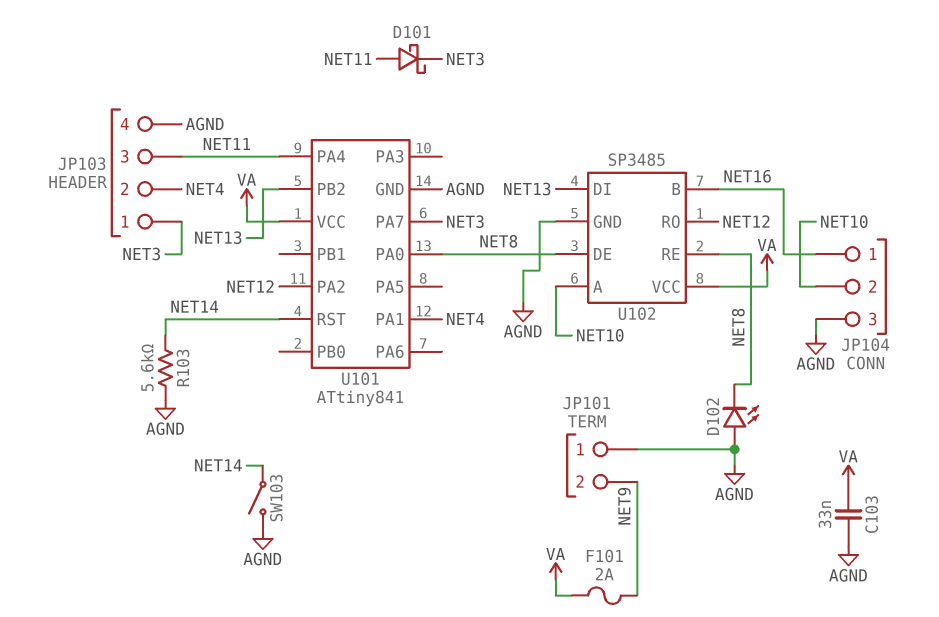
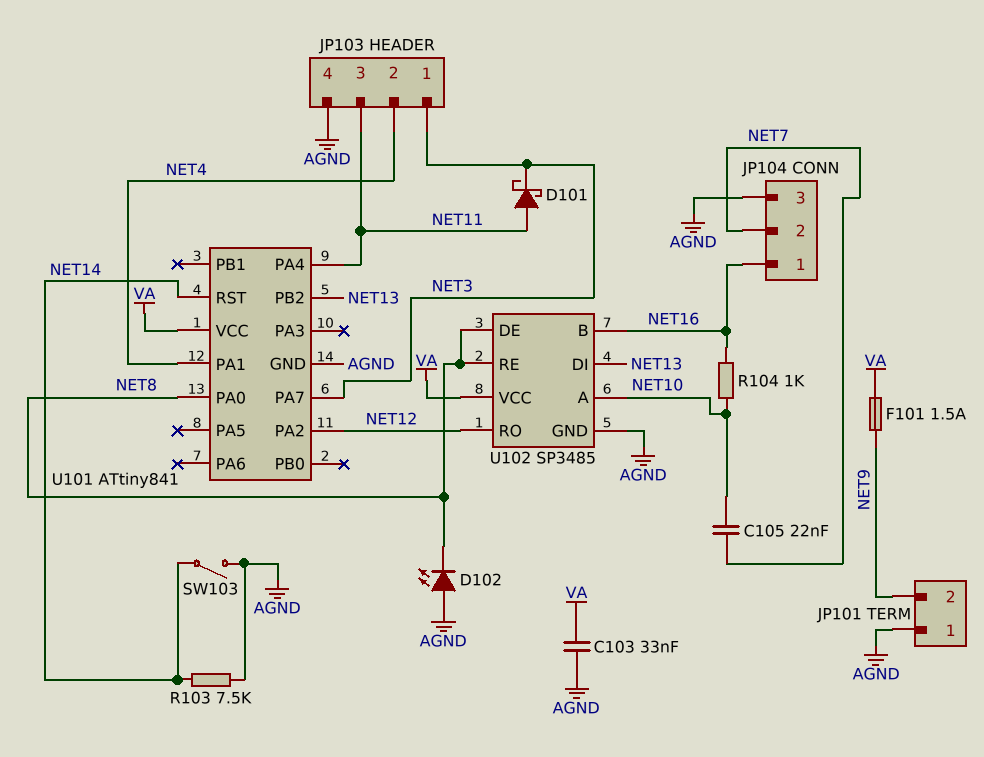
C105: none -> 22nF (NET7, NET10)
F101: 2A (NET9, VA) -> 1.5A (NET9, VA)
JP104 pin 2: NET10 -> NET7
R103: 5.6k (AGND, NET14) -> 7.5k (AGND, NET14)
R104: none -> 1k (NET10, NET16)

